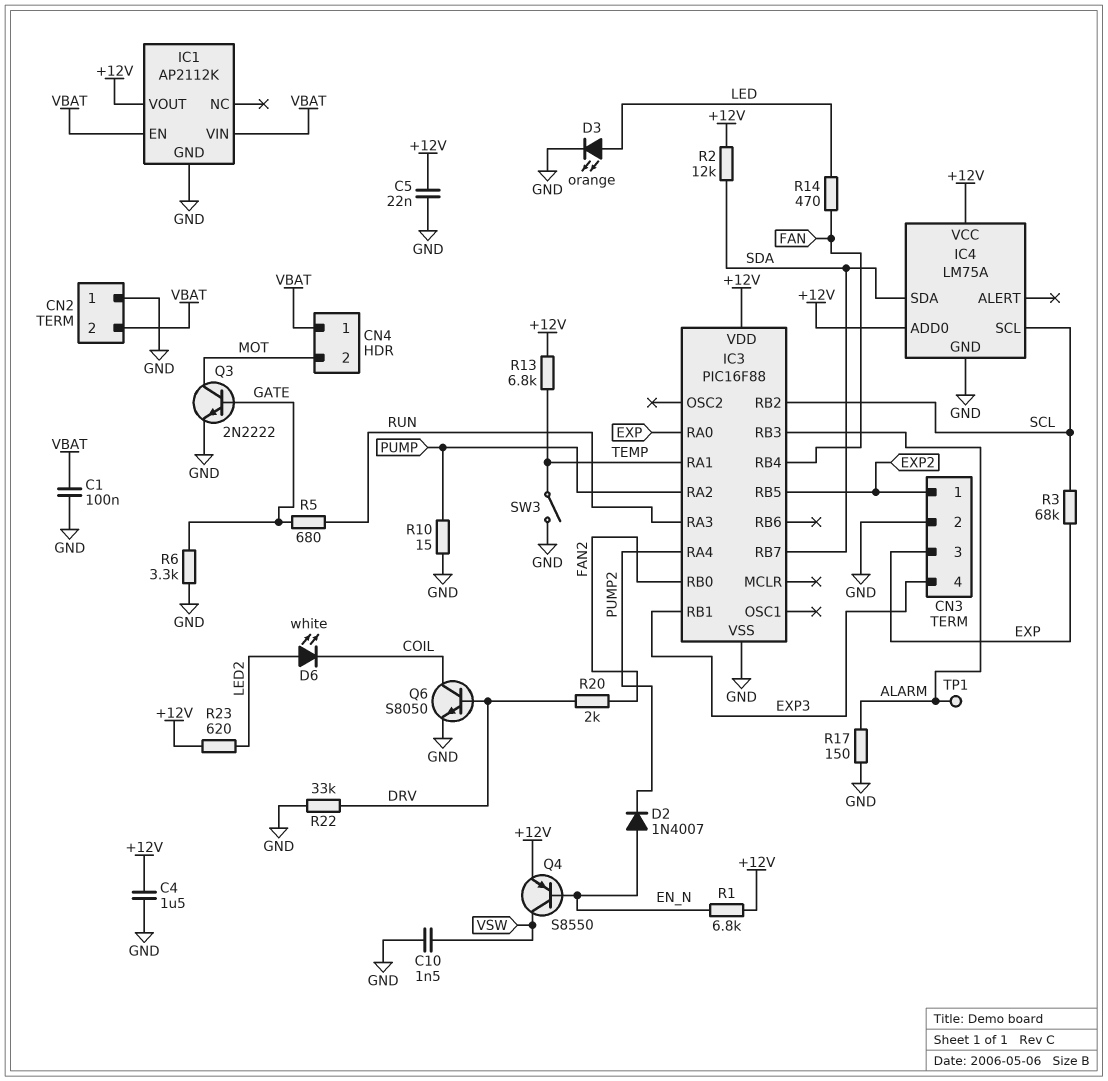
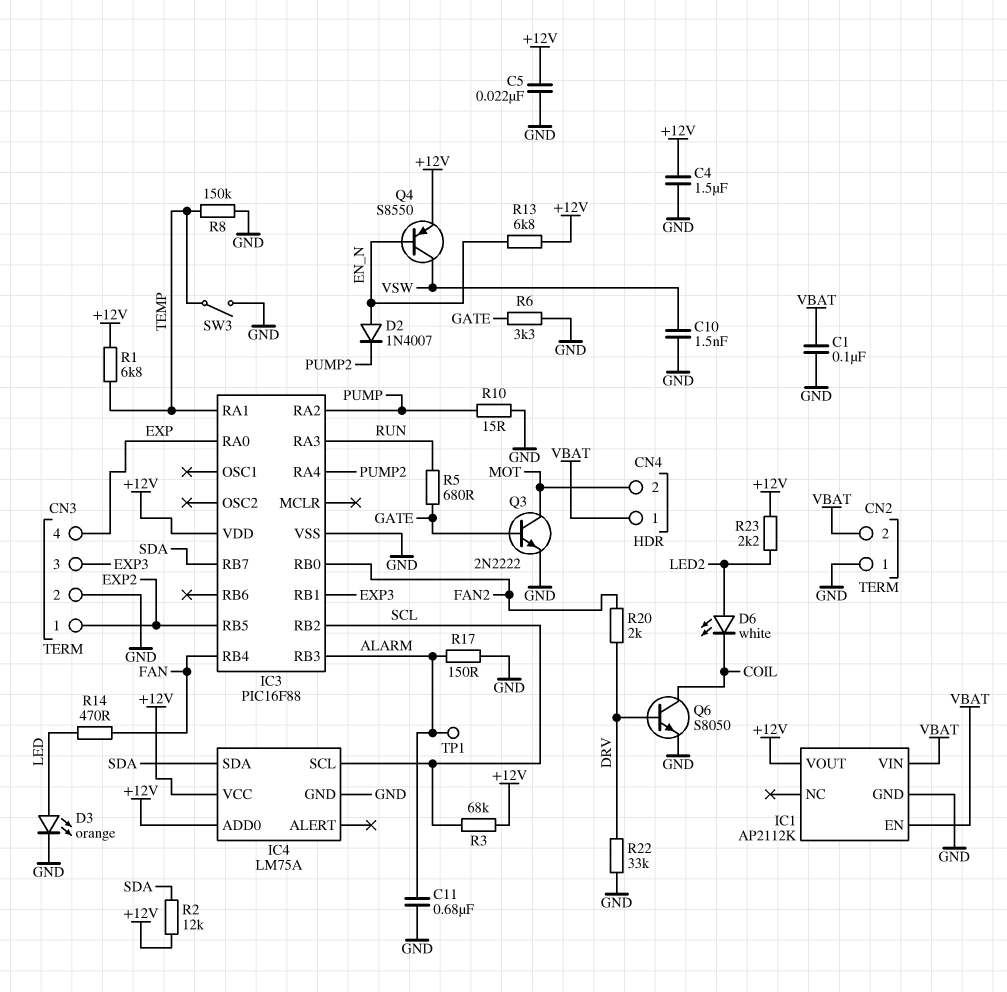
C11: none -> 680nF (ALARM, GND)
CN3 pin 3: EXP -> EXP3
CN3 pin 4: EXP3 -> EXP
R1: 6.8k (+12V, EN_N) -> 6.8k (+12V, TEMP)
R3: 68k (EXP, SCL) -> 68k (+12V, SCL)
R8: none -> 150k (GND, TEMP)
R13: 6.8k (+12V, TEMP) -> 6.8k (+12V, EN_N)
R23: 620 (+12V, LED2) -> 2.2k (+12V, LED2)

